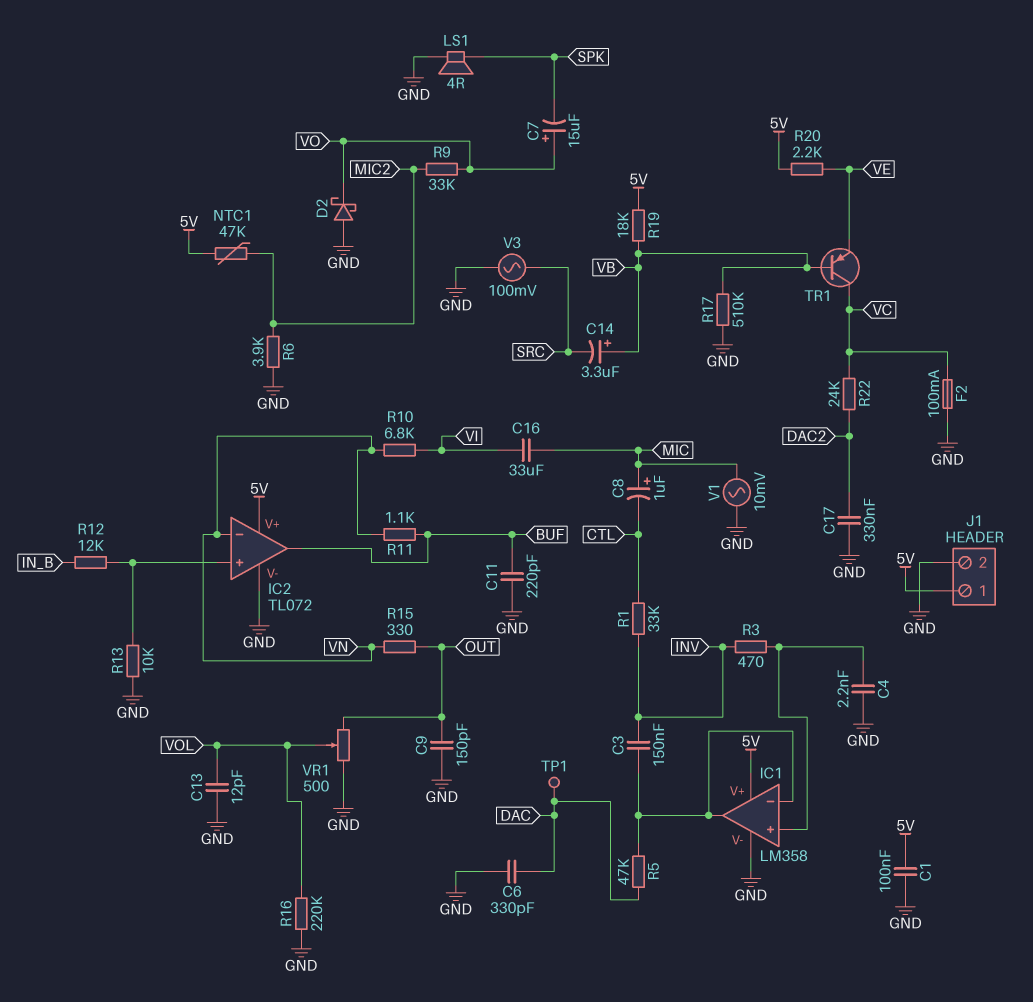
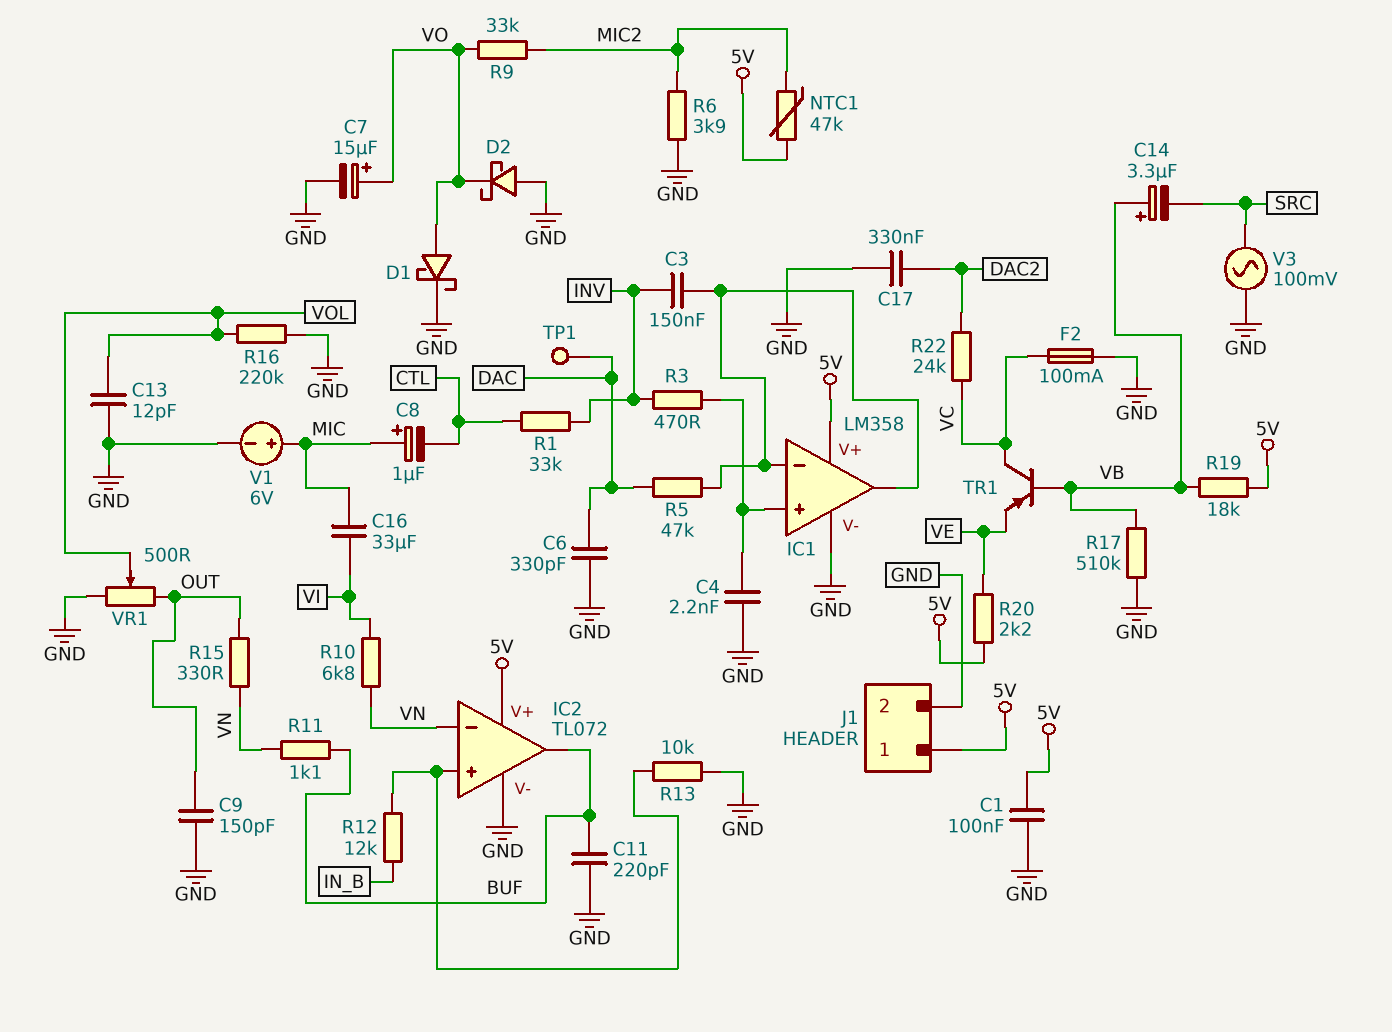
C7: 15uF (plus VO, minus SPK) -> 15uF (plus VO, minus GND)
D1: none -> schottky (A VO, K GND)
LS1: speaker 4R (GND, SPK) -> none
V1: AC 10mV (GND, MIC) -> 6V (plus MIC, minus GND)

